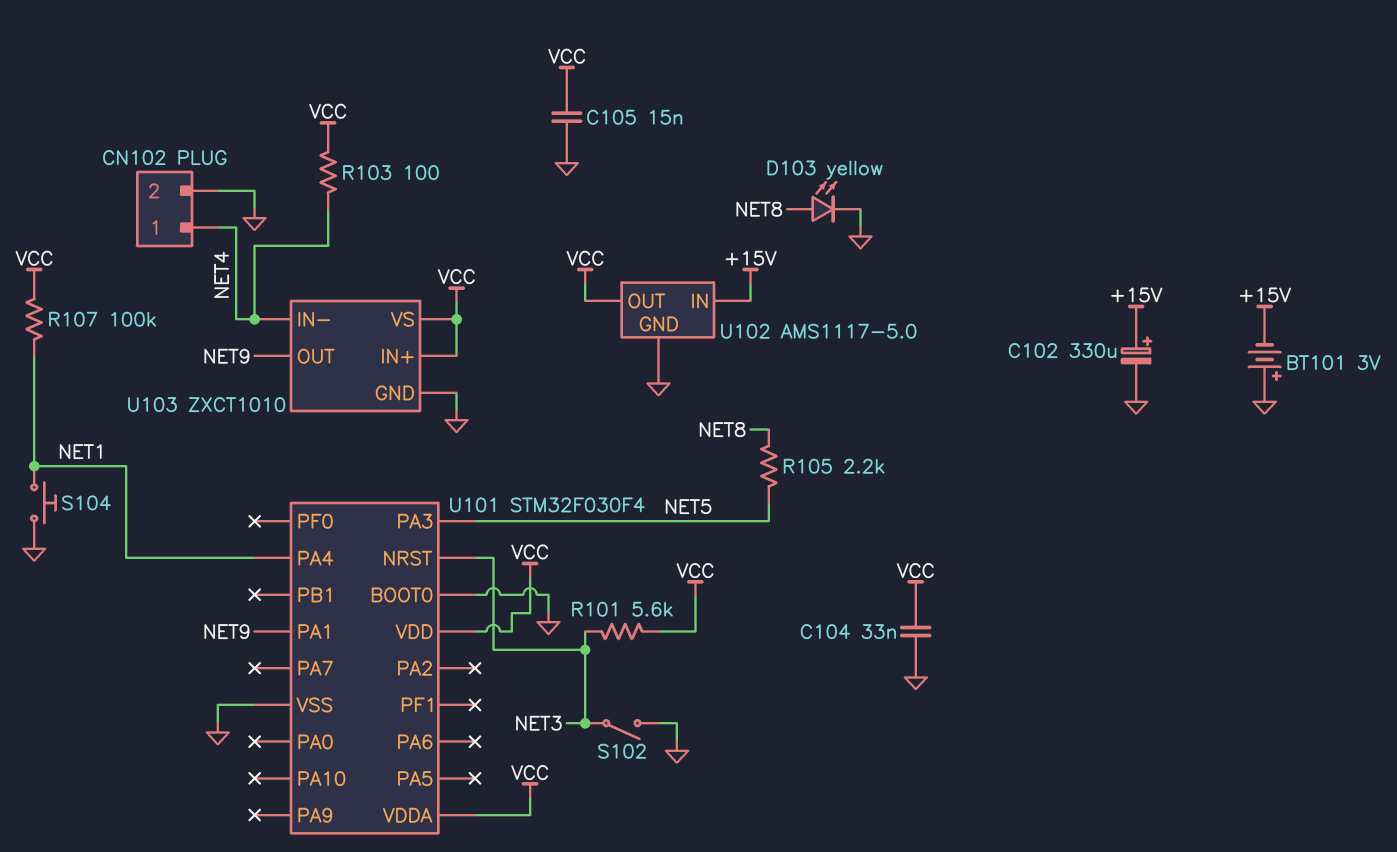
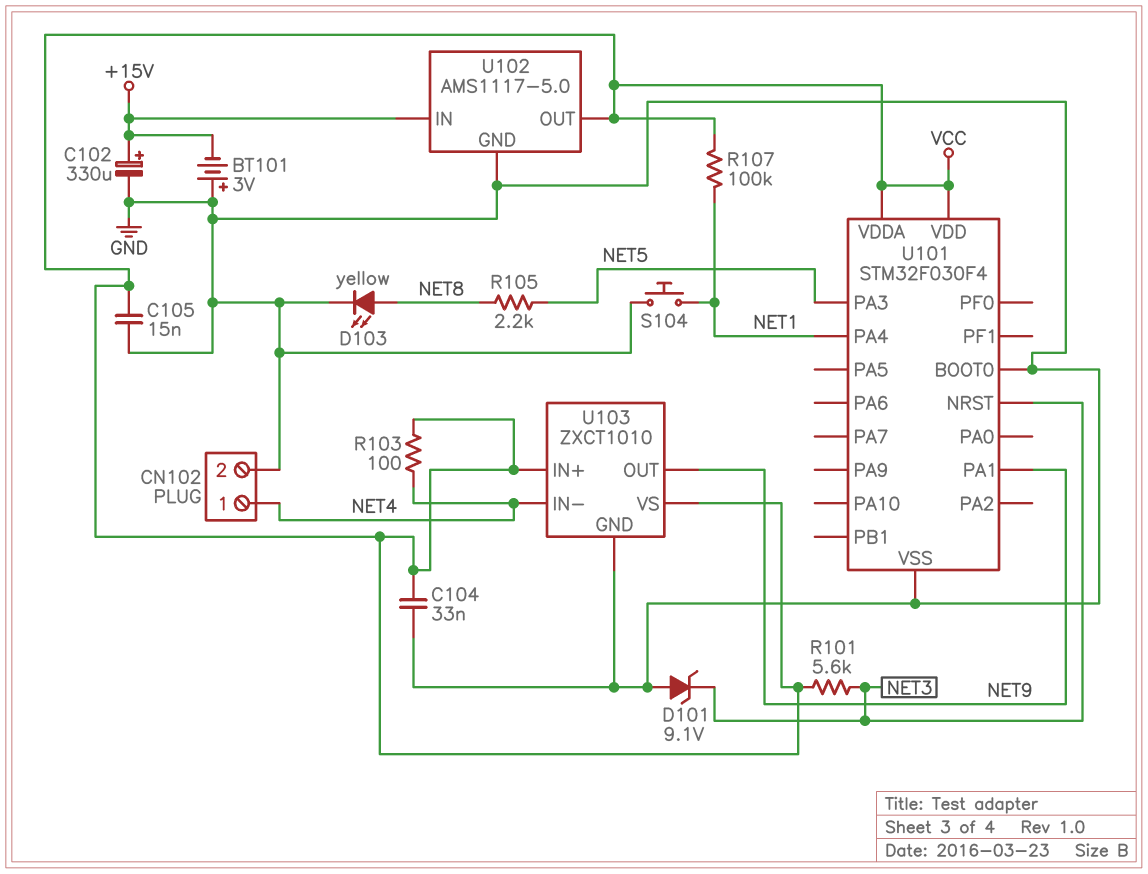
D101: none -> zener 9.1V (A GND, K NET3)
S102: switch (GND, NET3) -> none

